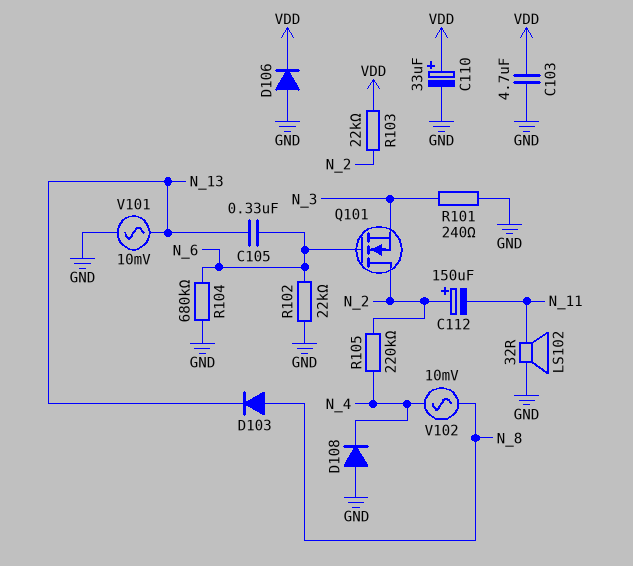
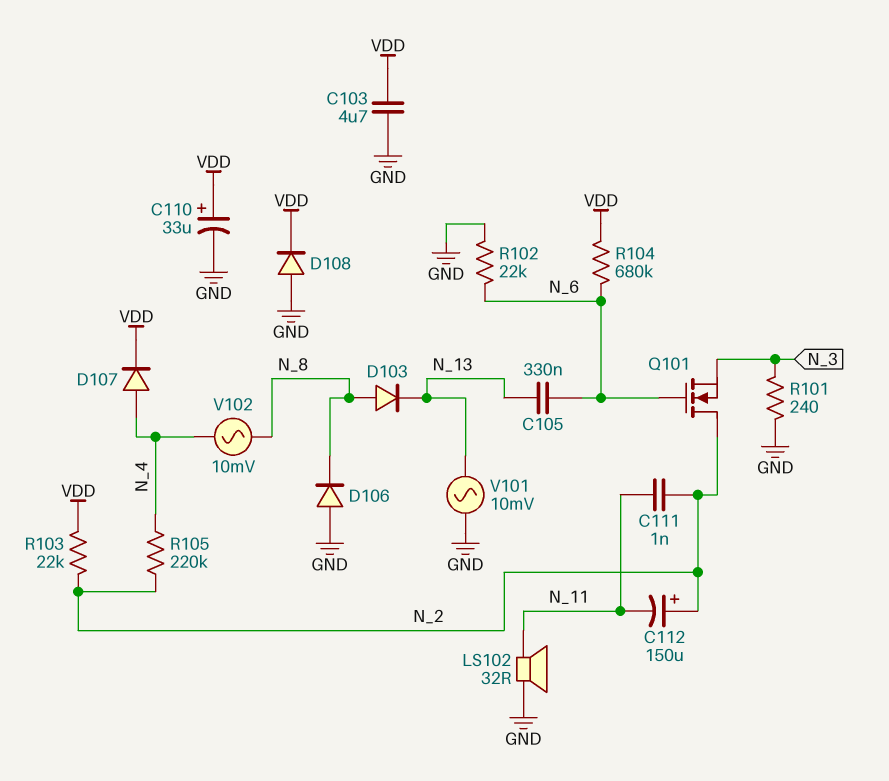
C111: none -> 1nF (N_2, N_11)
D106: diode (A GND, K VDD) -> diode (A GND, K N_8)
D107: none -> diode (A N_4, K VDD)
D108: diode (A GND, K N_4) -> diode (A GND, K VDD)
R104: 680k (GND, N_6) -> 680k (N_6, VDD)

